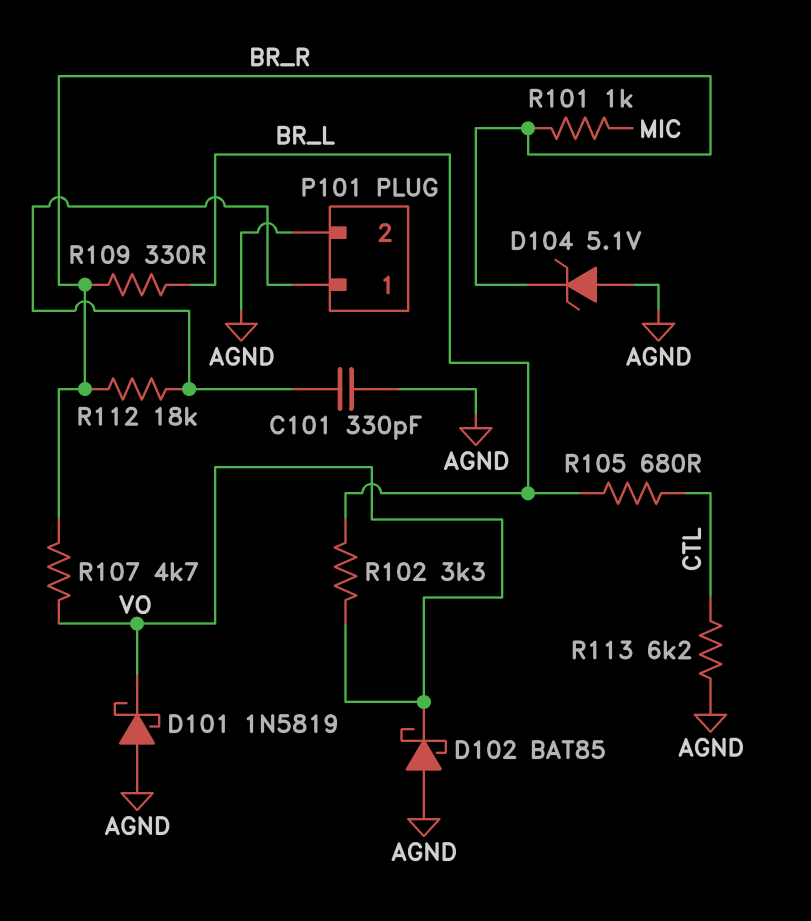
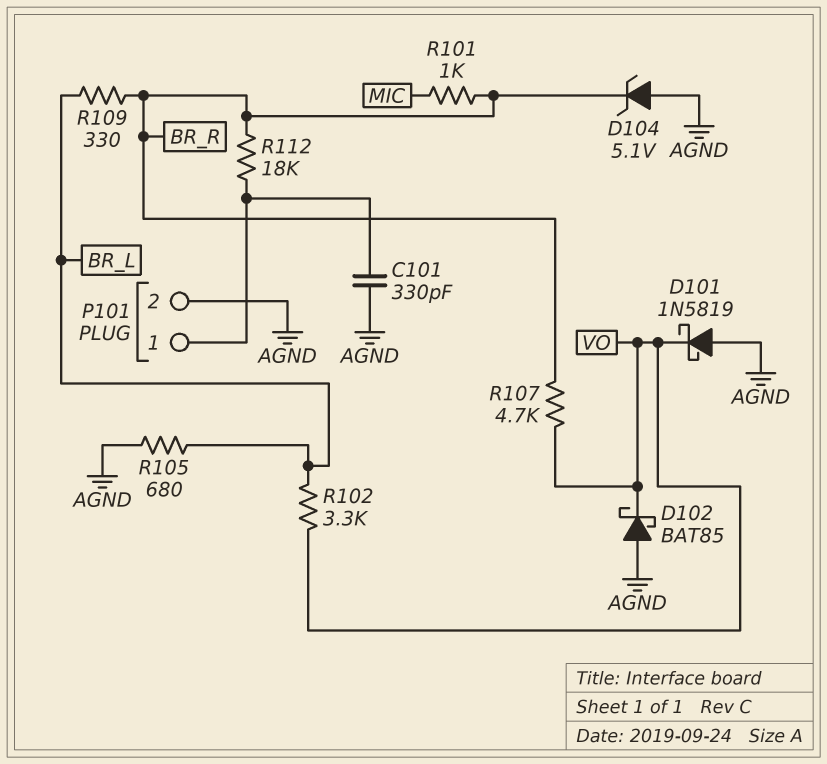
R105: 680 (BR_L, CTL) -> 680 (AGND, BR_L)
R113: 6.2k (AGND, CTL) -> none

